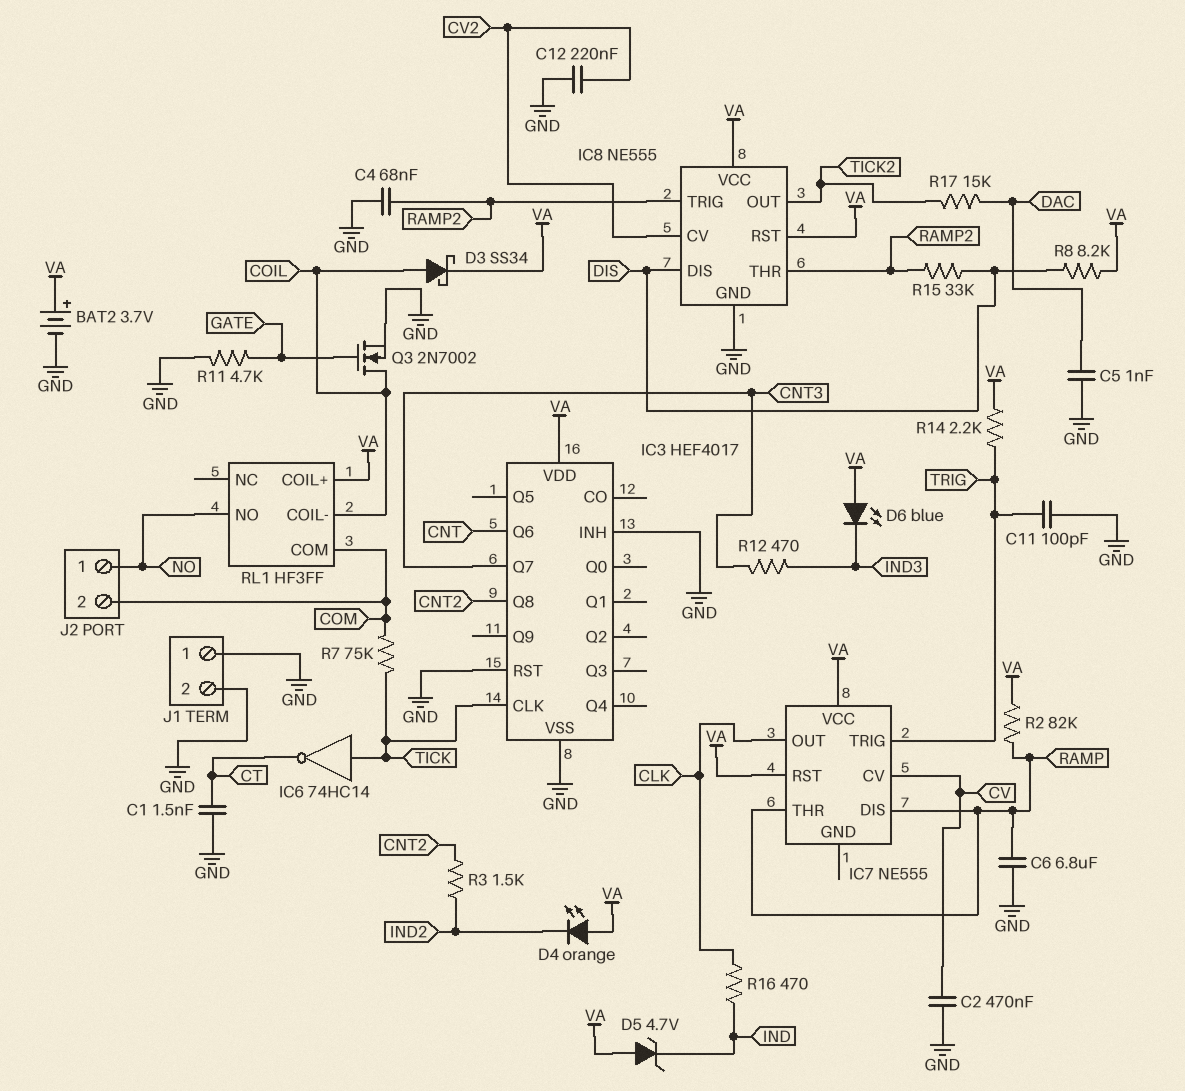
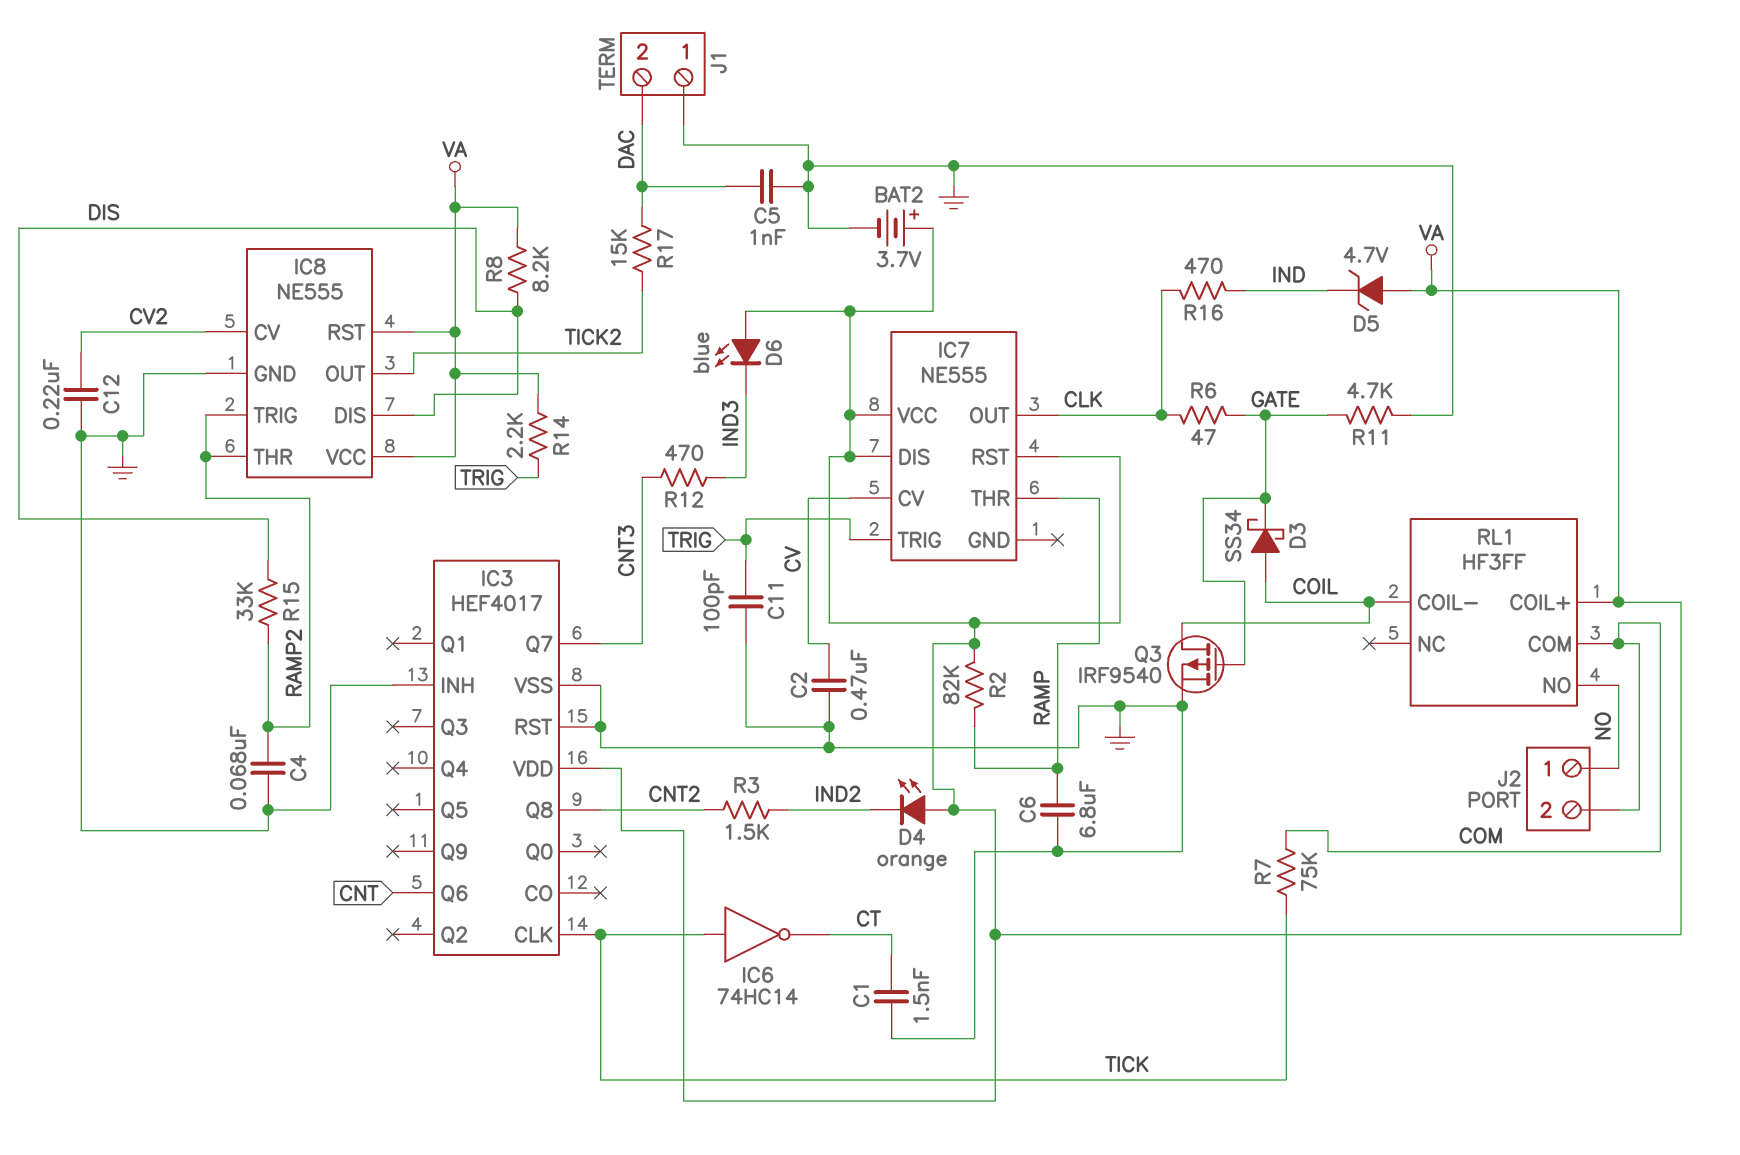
D3: schottky SS34 (A COIL, K VA) -> schottky SS34 (A COIL, K GATE)
IC7 pin DIS: RAMP -> VA
J1 pin 2: GND -> DAC
Q3: NMOS 2N7002 (G GATE, D COIL, S GND) -> PMOS IRF9540 (G GATE, D COIL, S GND)
R6: none -> 47 (CLK, GATE)

